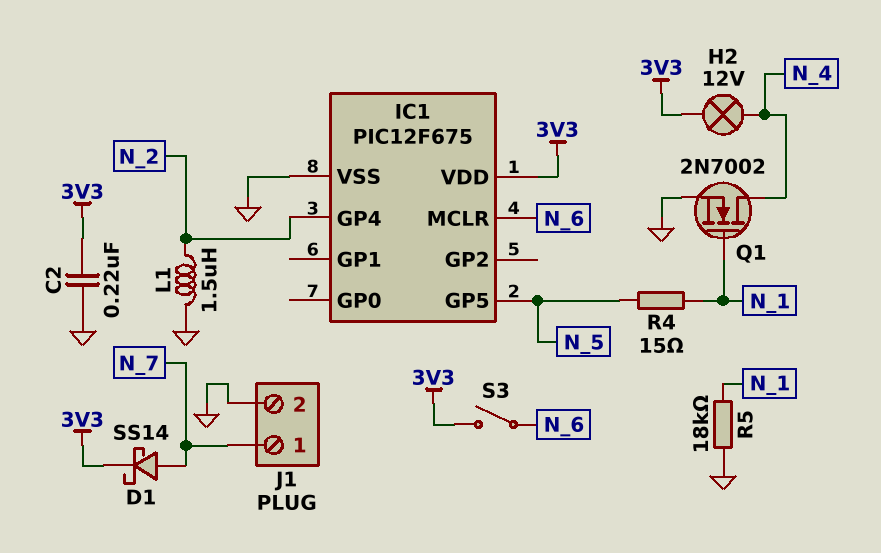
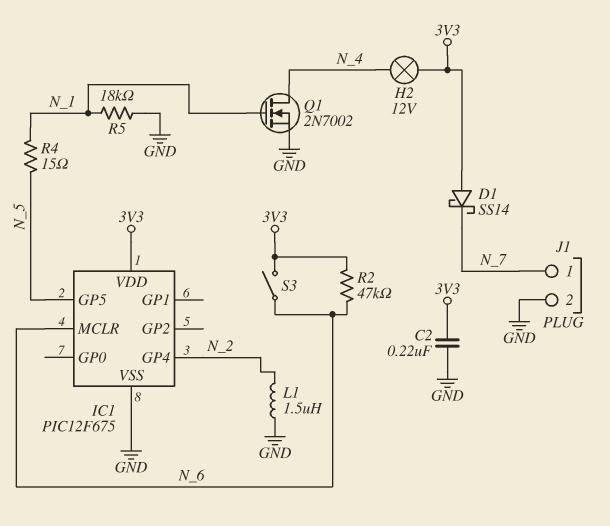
D1: schottky SS14 (A N_7, K 3V3) -> schottky SS14 (A 3V3, K N_7)
R2: none -> 47k (3V3, N_6)

